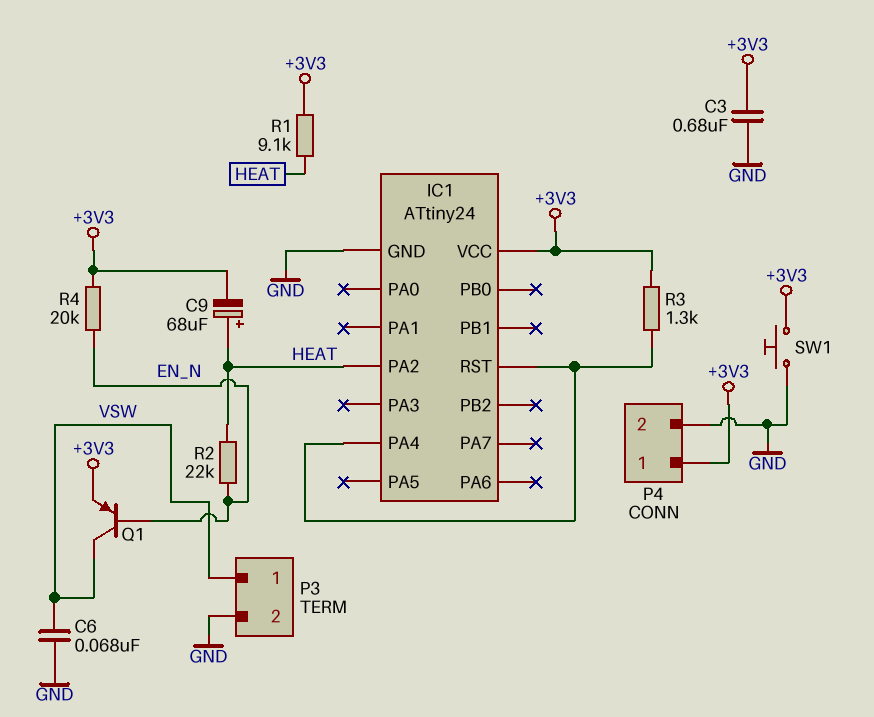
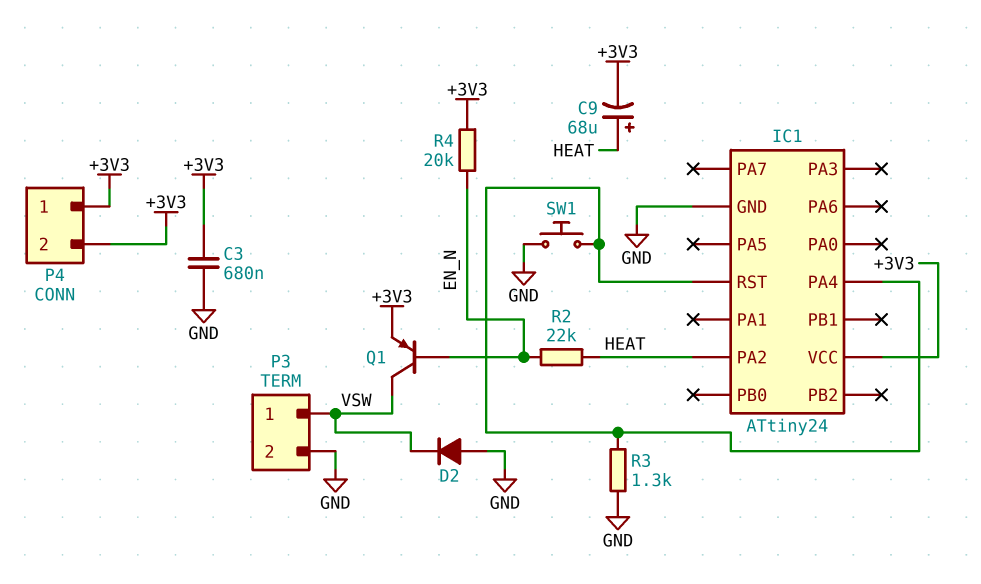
C6: 68nF (GND, VSW) -> none
D2: none -> diode (A GND, K VSW)
P4 pin 2: GND -> +3V3
R1: 9.1k (+3V3, HEAT) -> none
R3: 1.3k (+3V3, IC1/PA4) -> 1.3k (GND, IC1/PA4)
SW1: button (+3V3, GND) -> button (GND, IC1/PA4)

